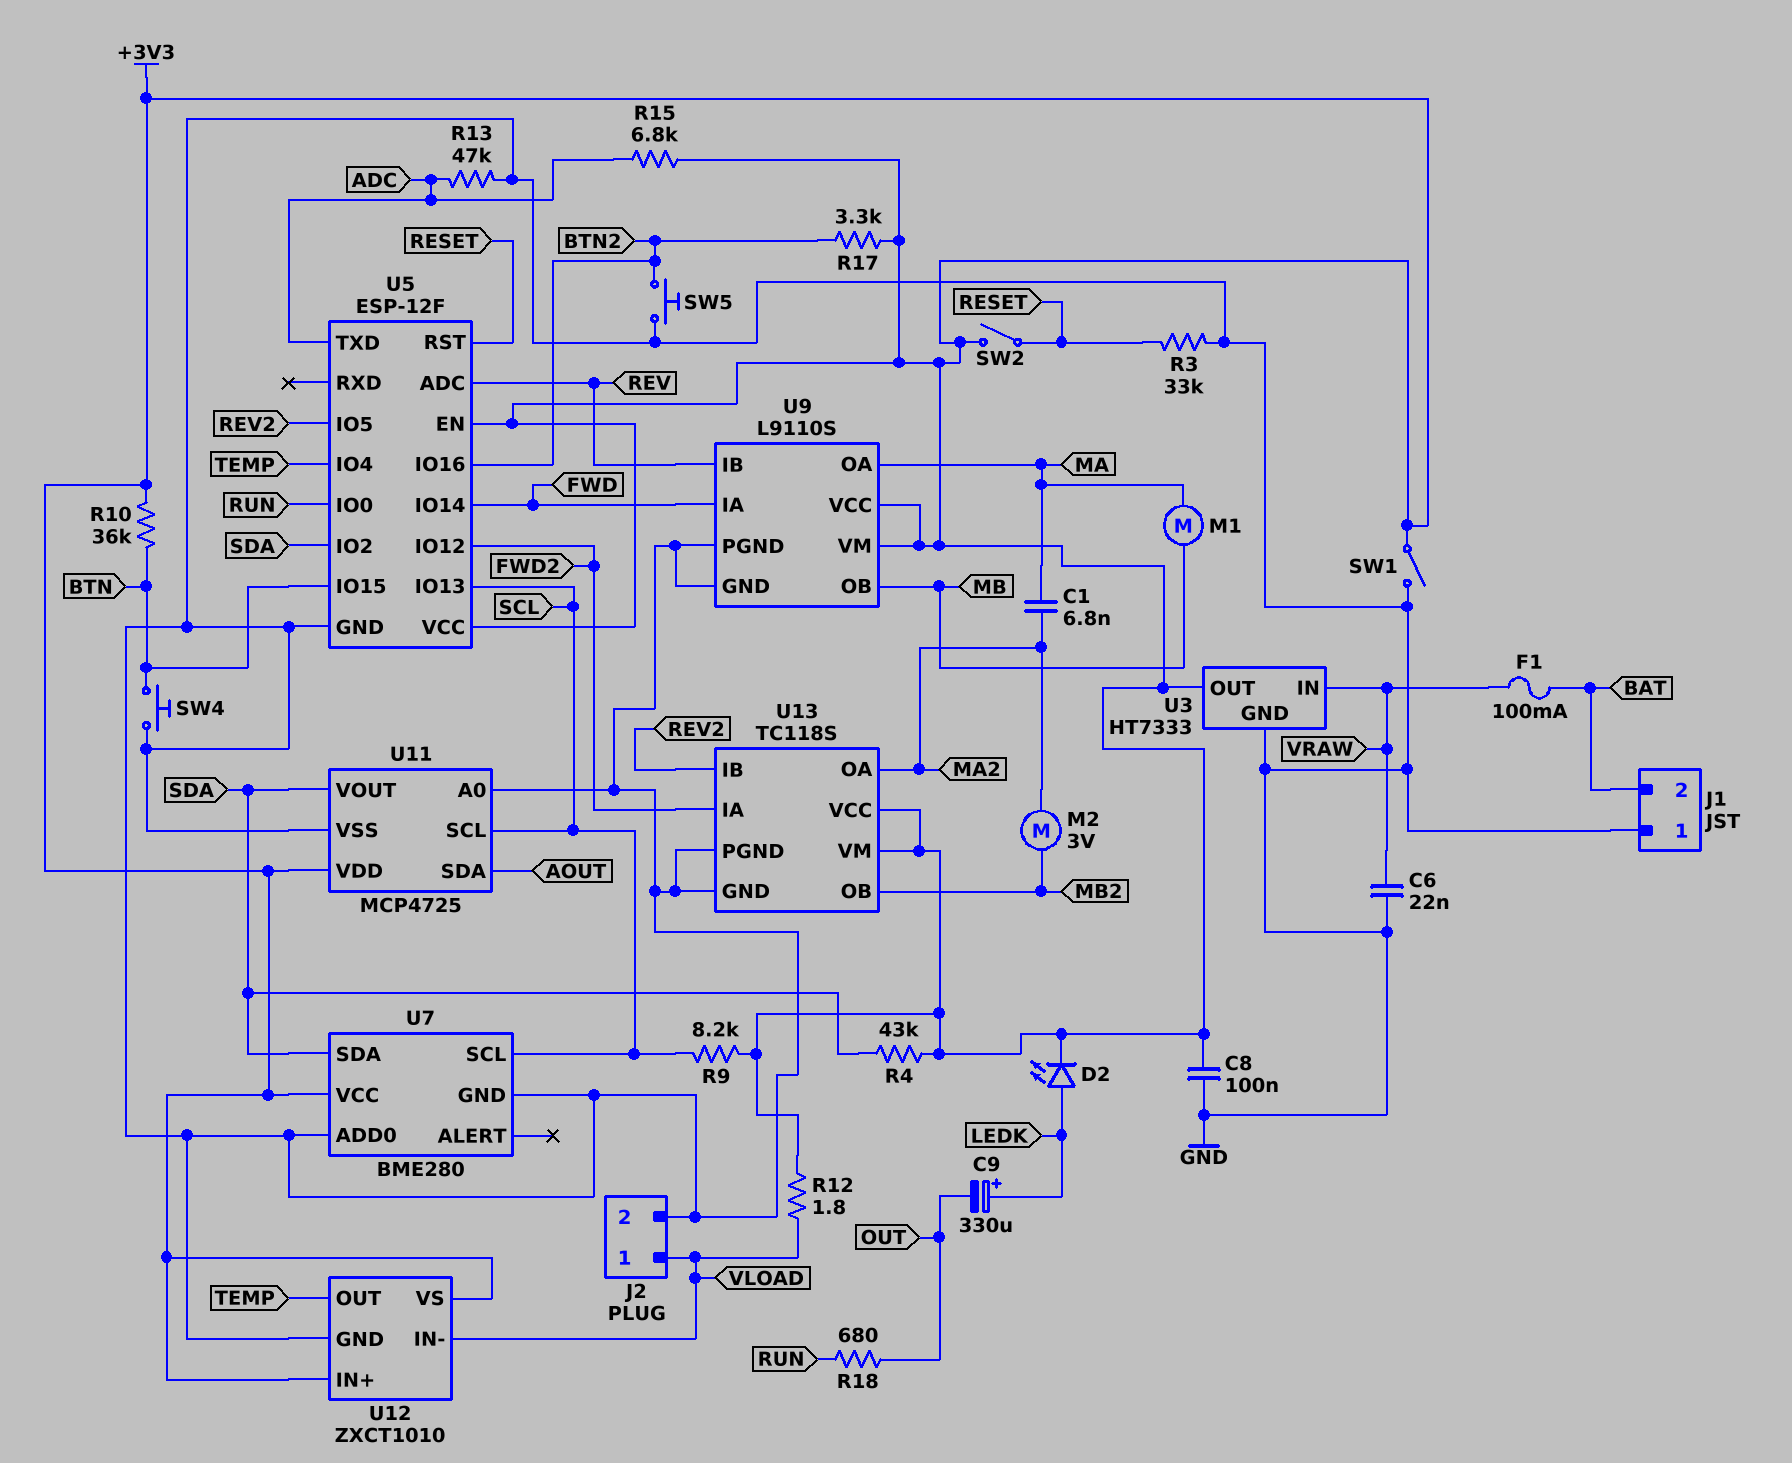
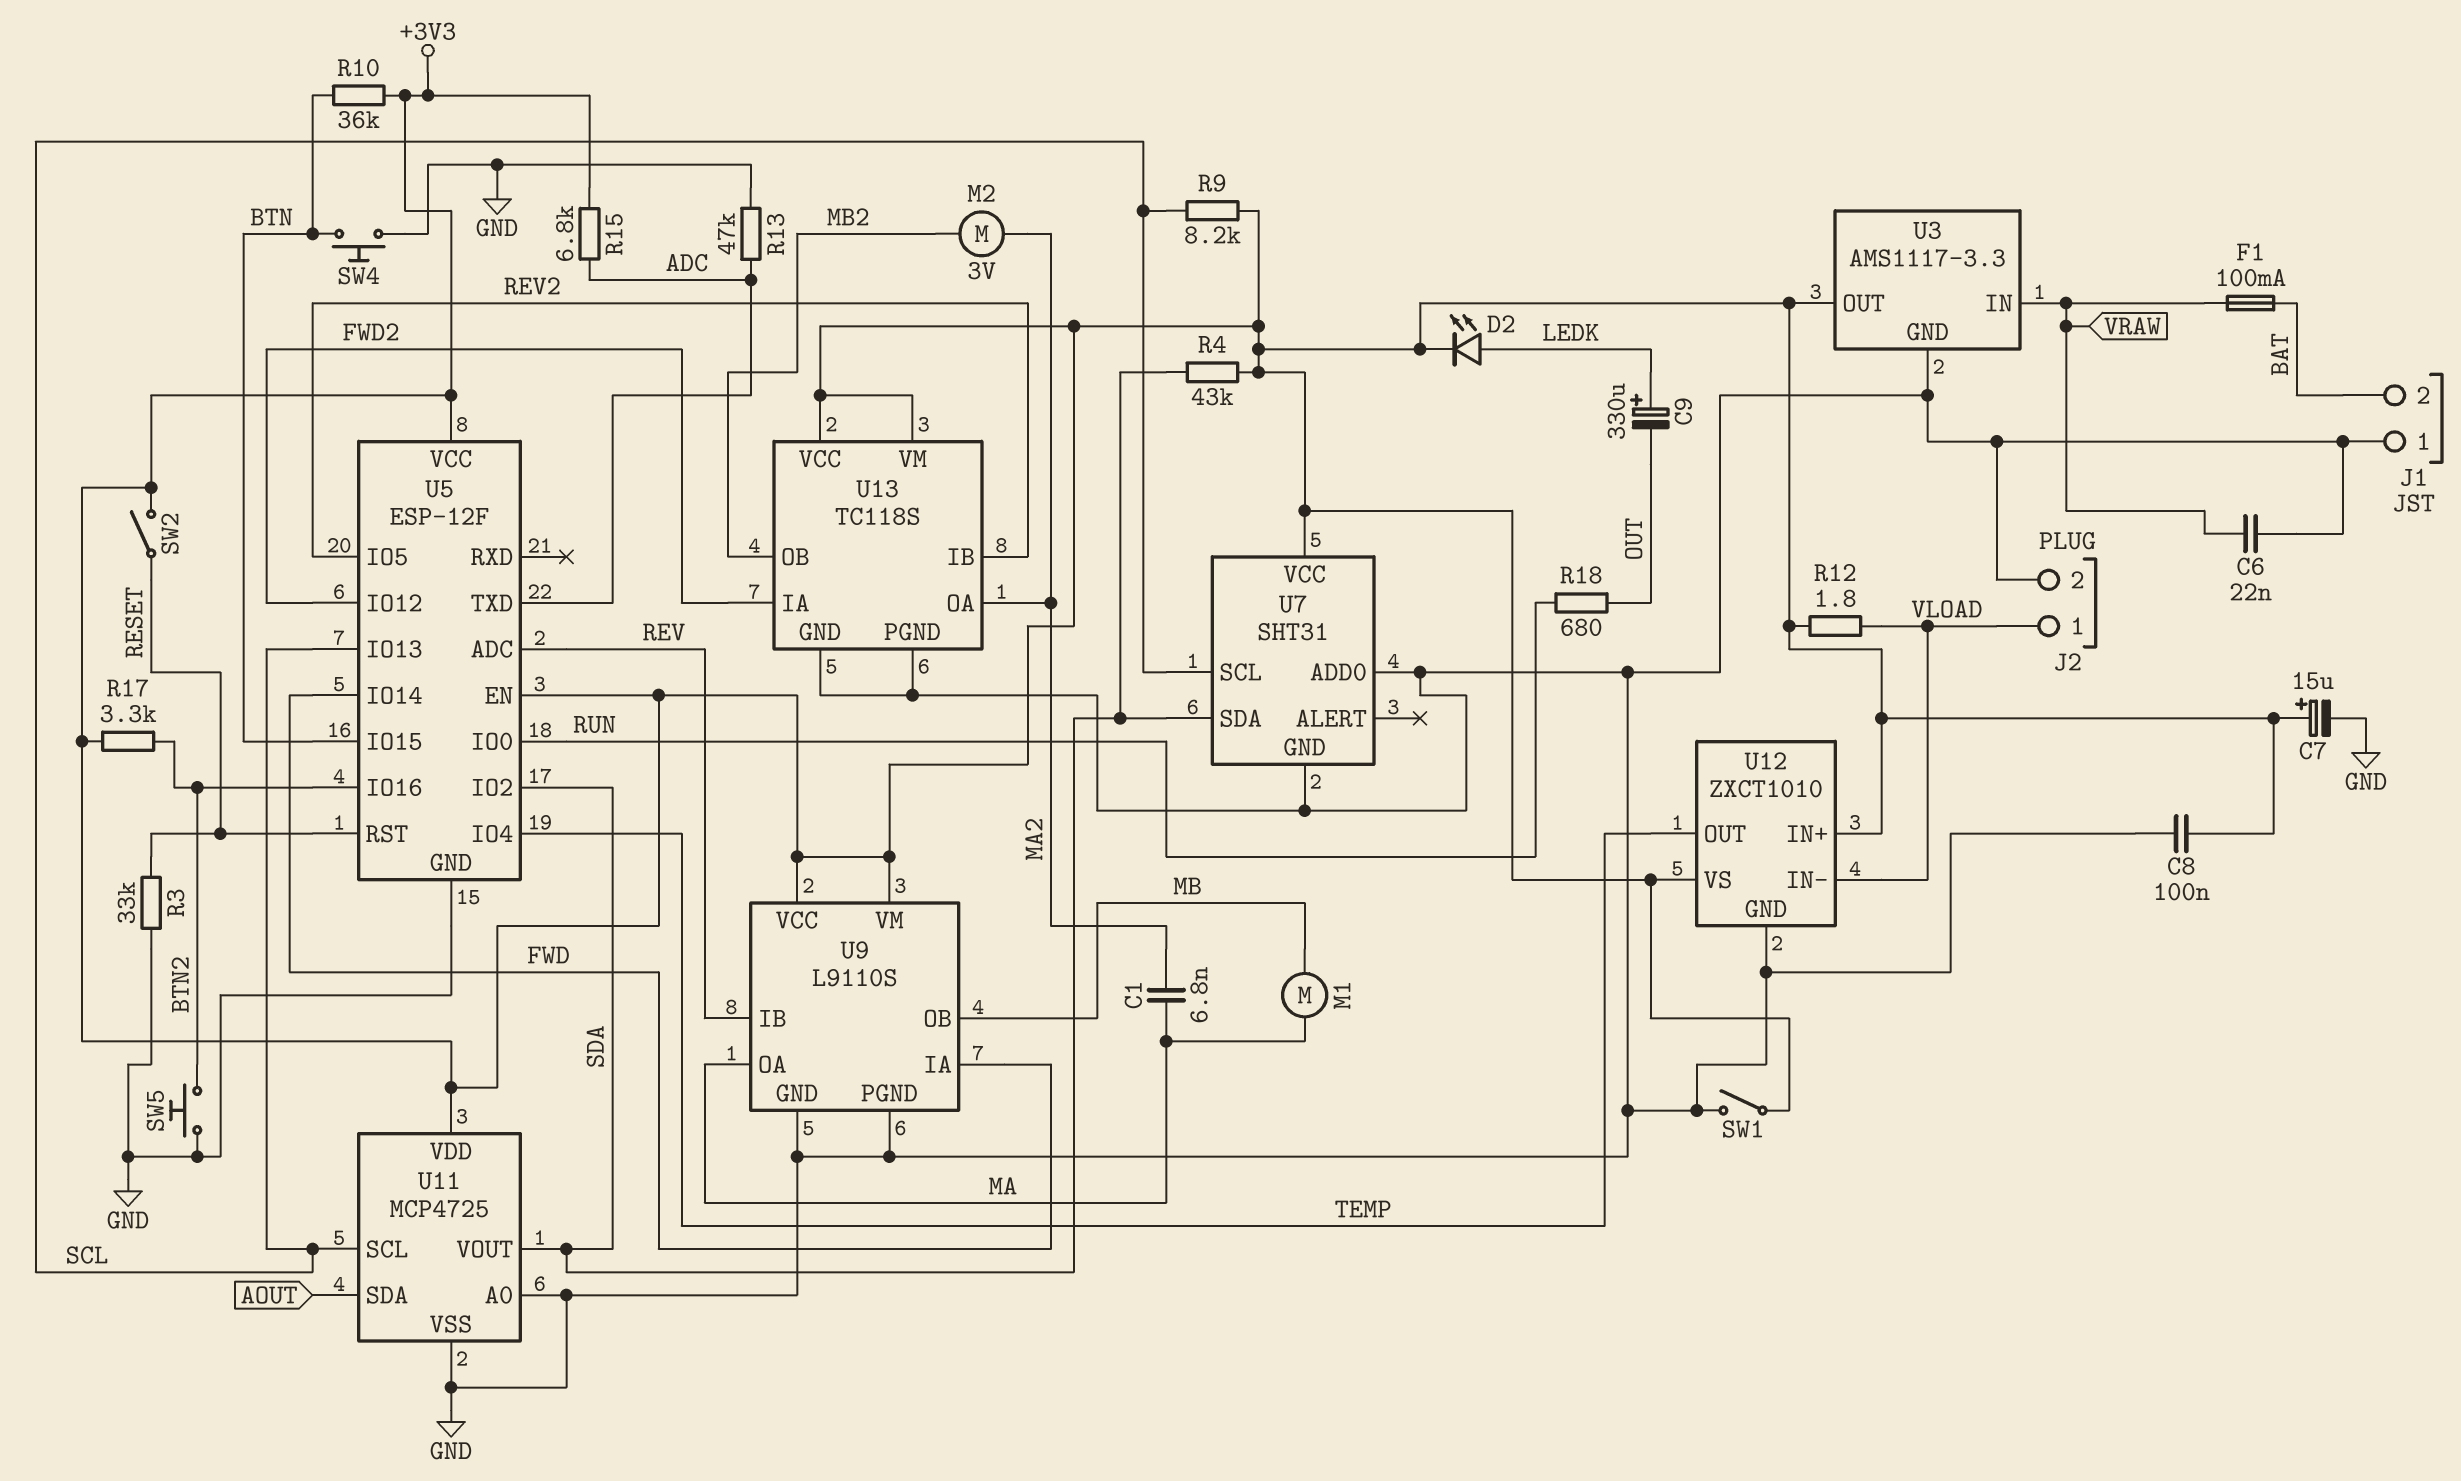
C7: none -> 15uF (plus +3V3, minus GND)
U3: HT7333 -> AMS1117-3.3
U7: BME280 -> SHT31

